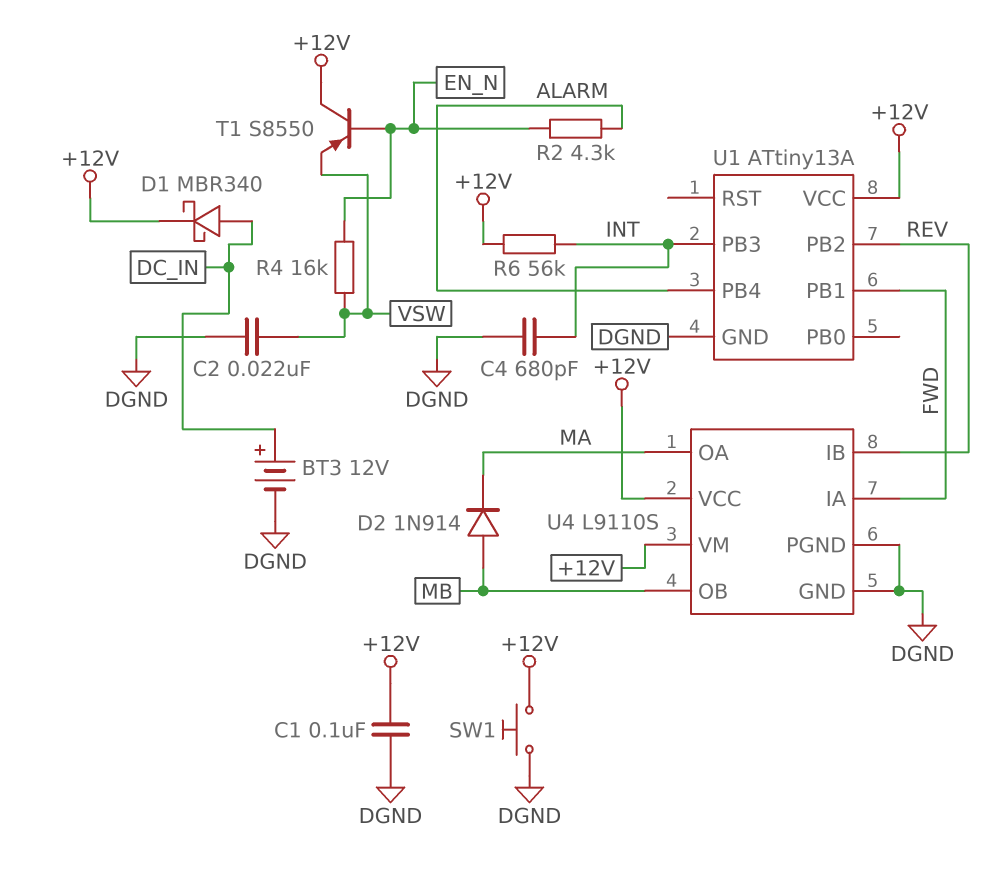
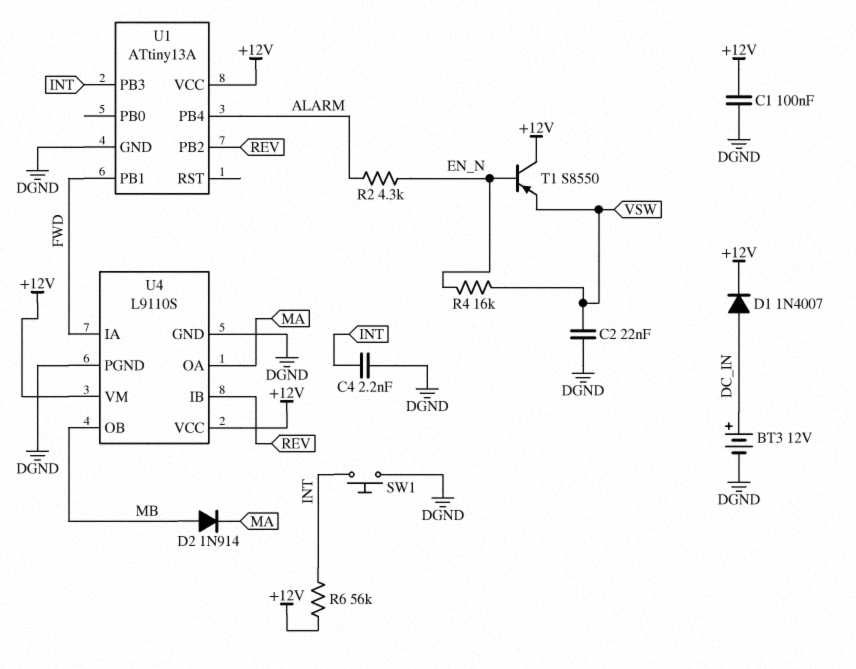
C4: 680pF (DGND, INT) -> 2.2nF (DGND, INT)
D1: schottky MBR340 (A DC_IN, K +12V) -> diode 1N4007 (A DC_IN, K +12V)
SW1: button (+12V, DGND) -> button (DGND, INT)

